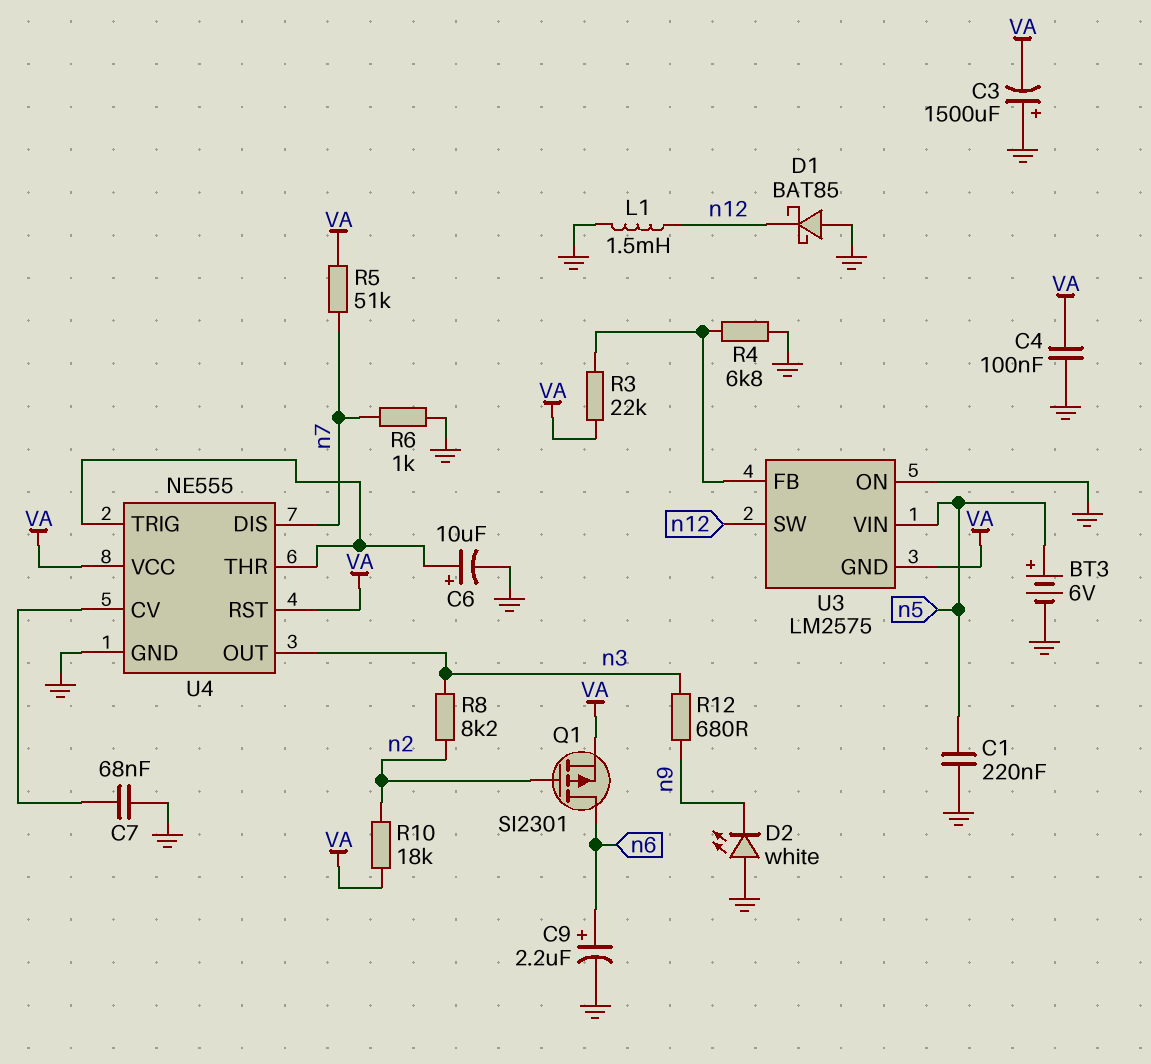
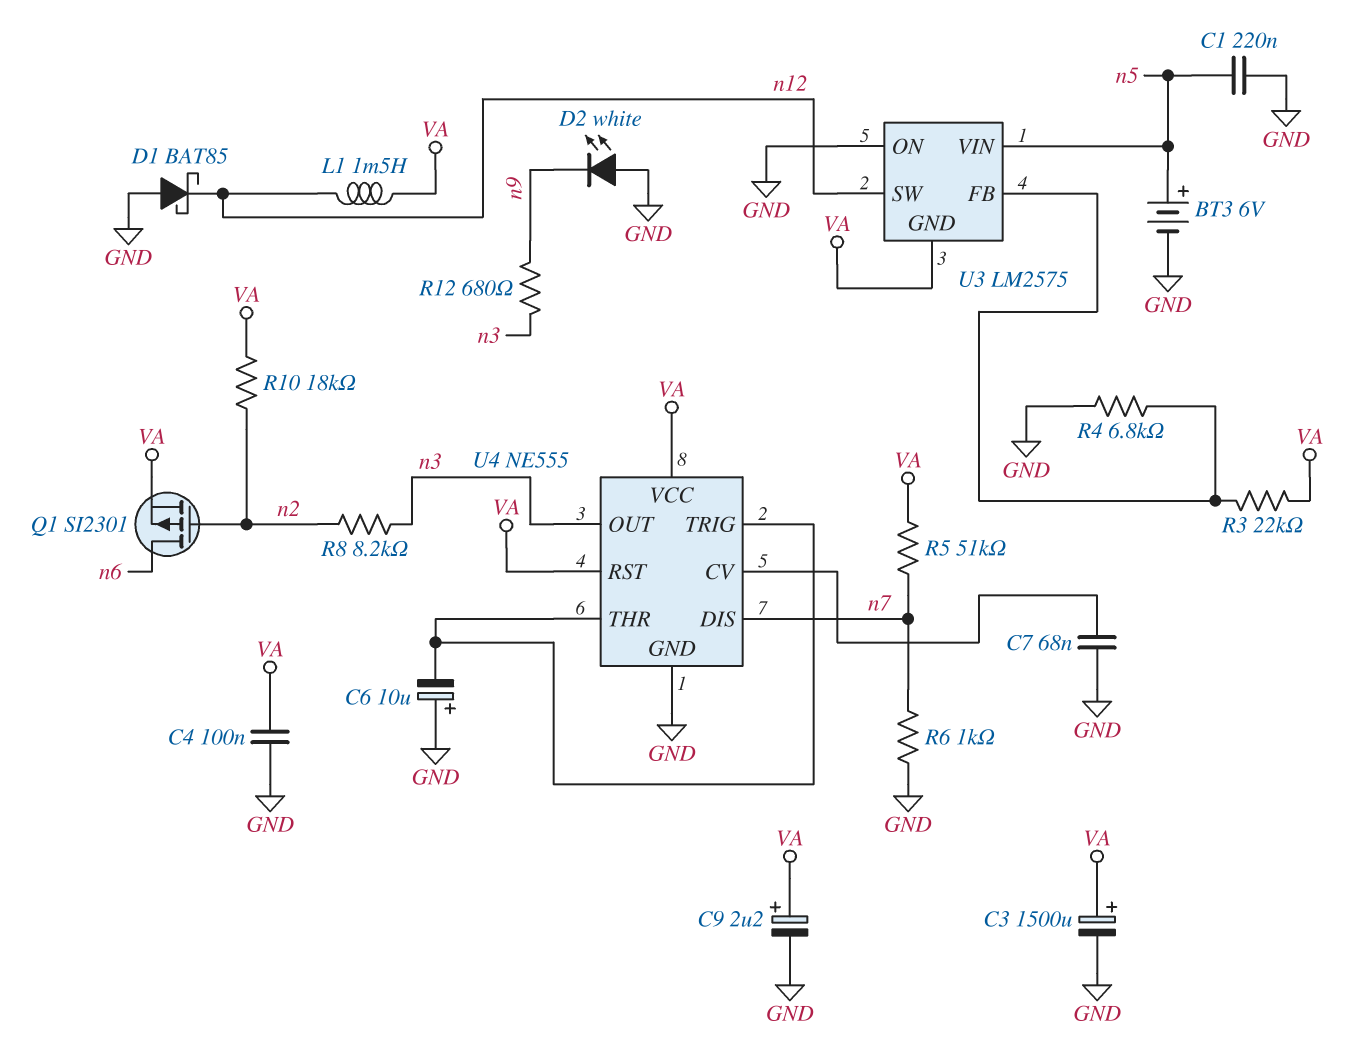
C3: 1500uF (plus GND, minus VA) -> 1500uF (plus VA, minus GND)
C6: 10uF (plus U4/THR, minus GND) -> 10uF (plus GND, minus U4/THR)
C9: 2.2uF (plus n6, minus GND) -> 2.2uF (plus VA, minus GND)
L1: 1.5mH (GND, n12) -> 1.5mH (VA, n12)

